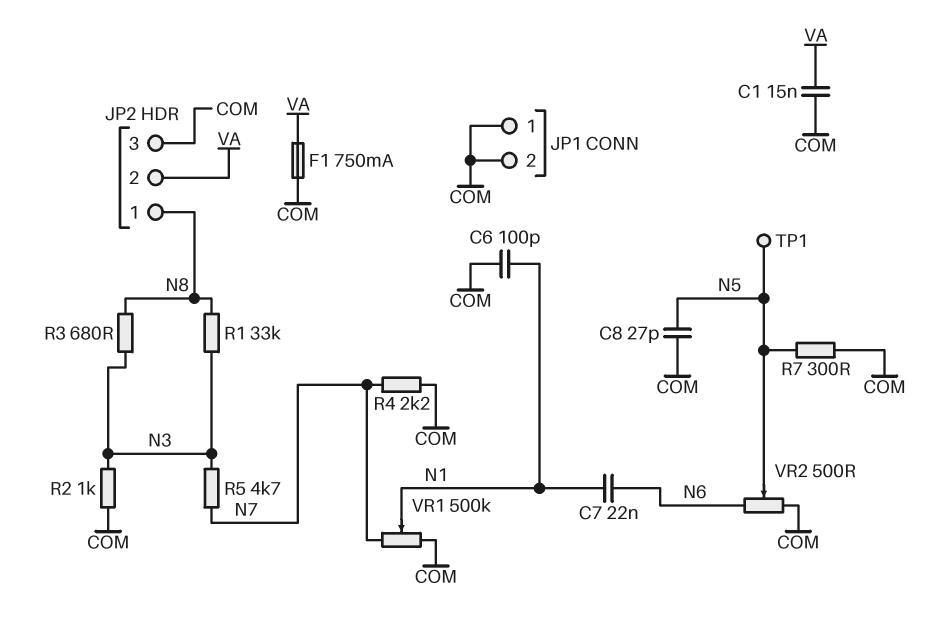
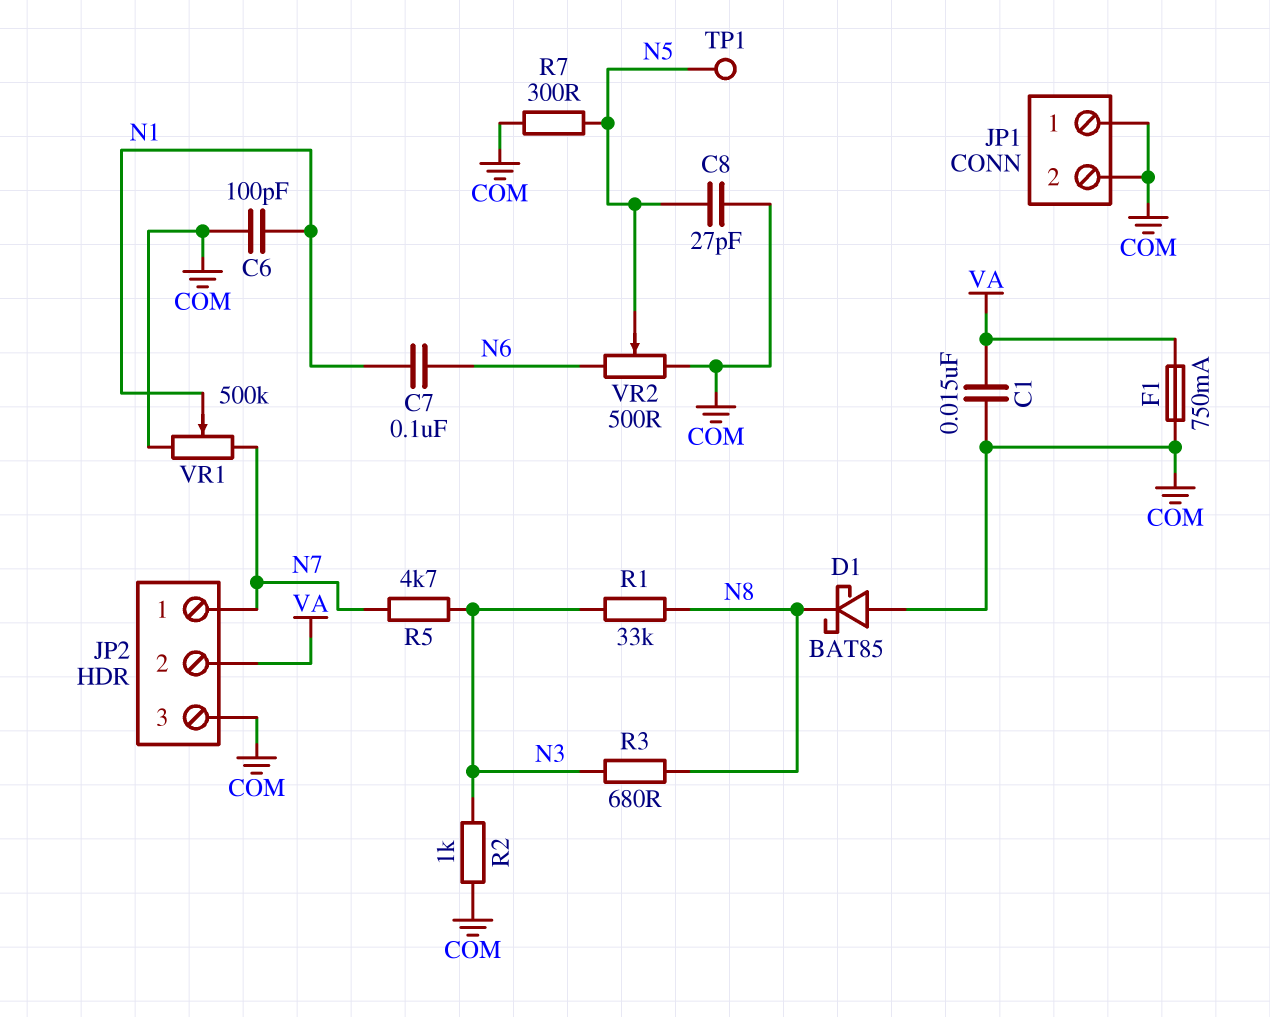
C7: 22nF (N1, N6) -> 100nF (N1, N6)
D1: none -> schottky BAT85 (A COM, K N8)
JP2 pin 1: N8 -> N7
R4: 2.2k (COM, N7) -> none

